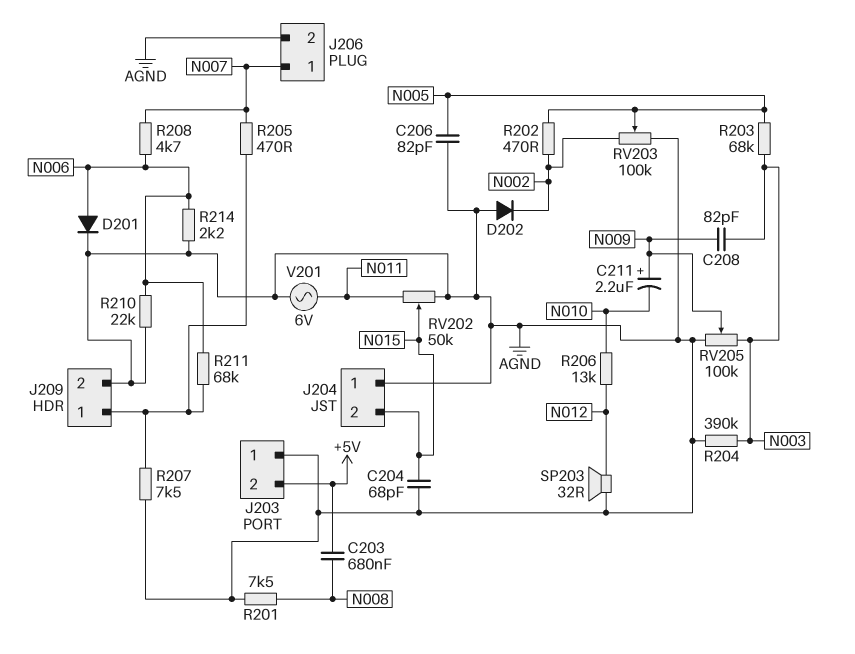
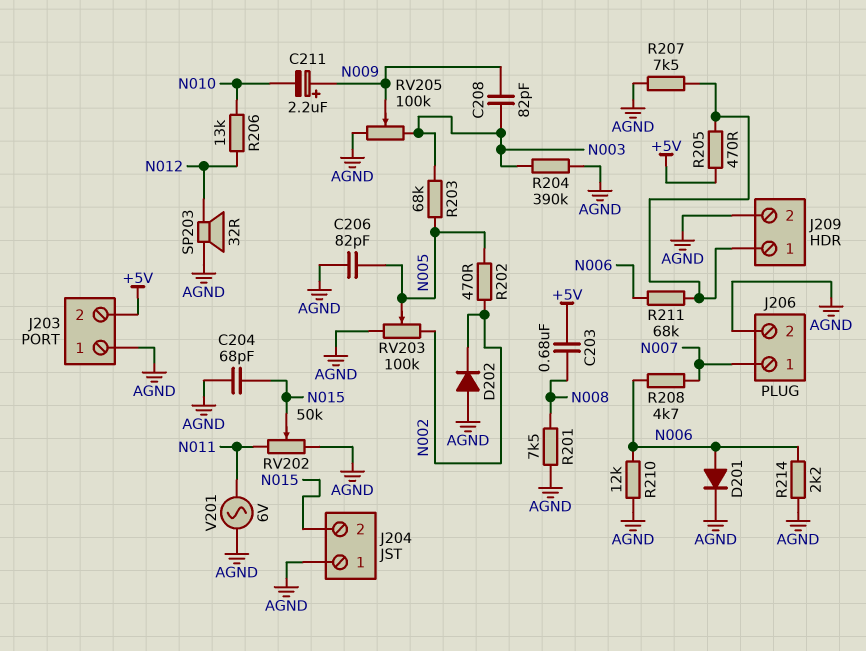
R205: 470 (J209/1, N007) -> 470 (+5V, J209/1)
R210: 22k (AGND, N006) -> 12k (AGND, N006)

